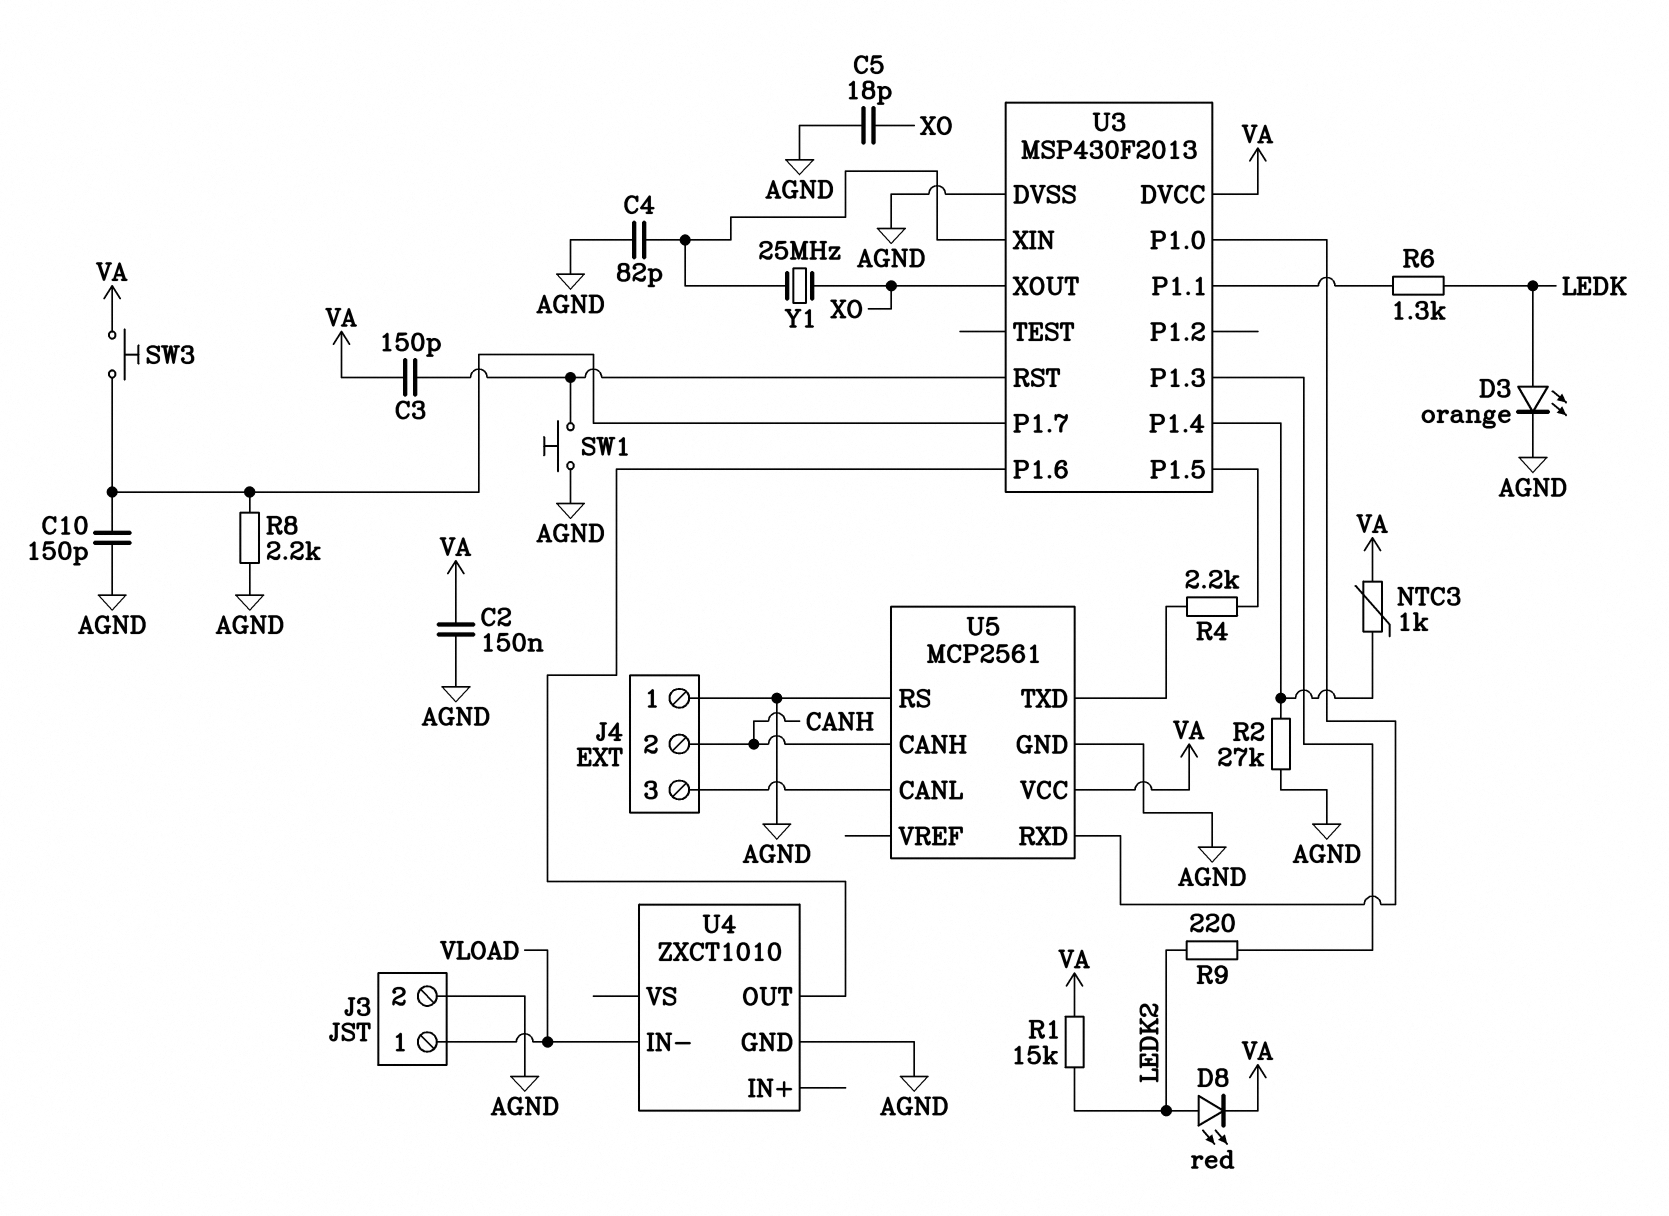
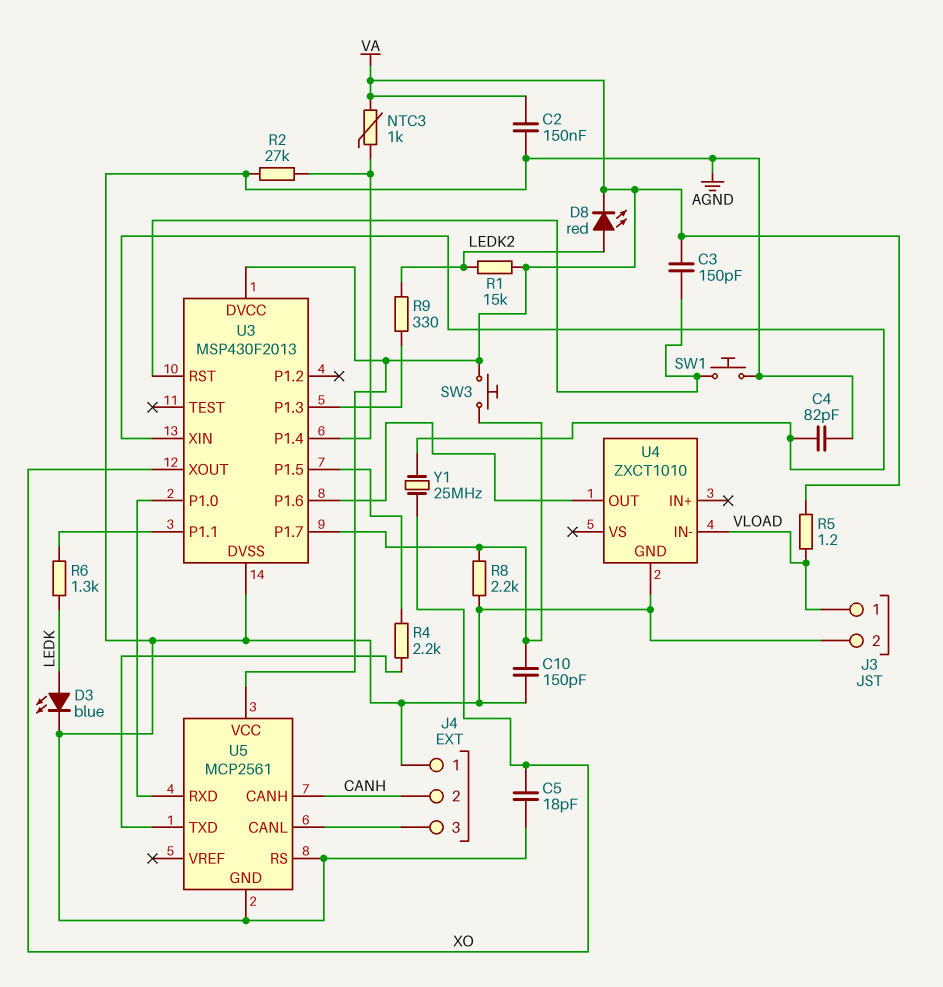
D3: LED orange (A LEDK, K AGND) -> LED blue (A LEDK, K AGND)
R5: none -> 1.2 (VA, VLOAD)
R9: 220 (LEDK2, U3/P1.3) -> 330 (LEDK2, U3/P1.3)

